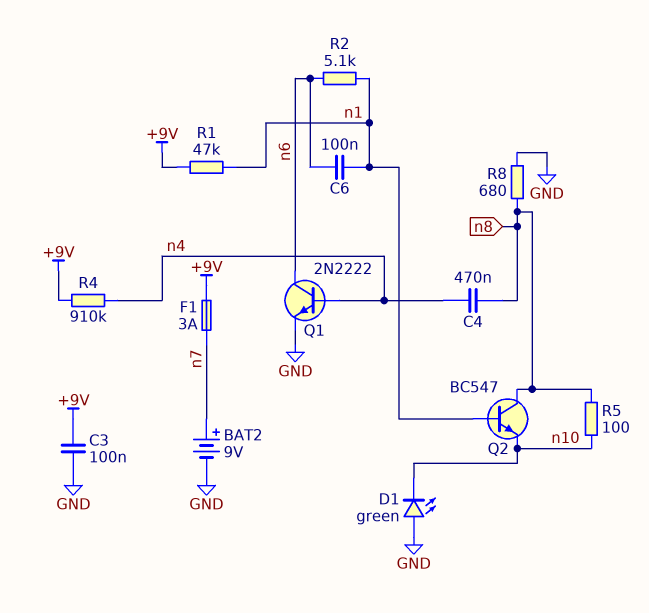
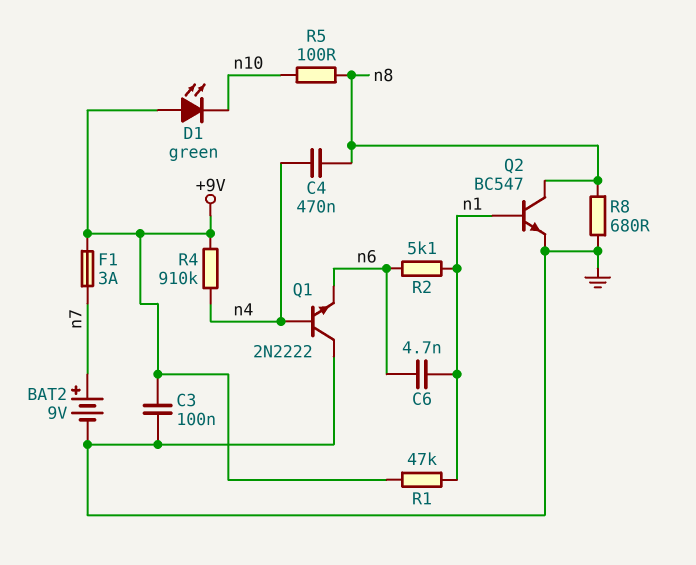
C6: 100nF (n1, n6) -> 4.7nF (n1, n6)
D1: LED green (A GND, K n10) -> LED green (A +9V, K n10)
Q1: NPN 2N2222 (B n4, C n6, E GND) -> NPN 2N2222 (B n4, C GND, E n6)
Q2: NPN BC547 (B n1, C n8, E n10) -> NPN BC547 (B n1, C n8, E GND)

